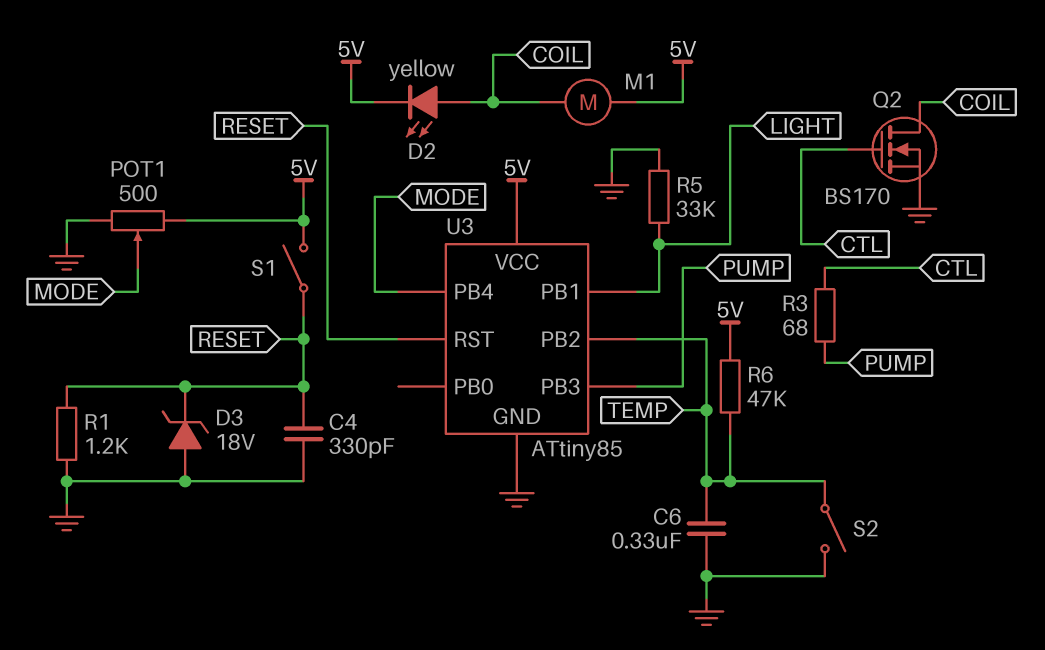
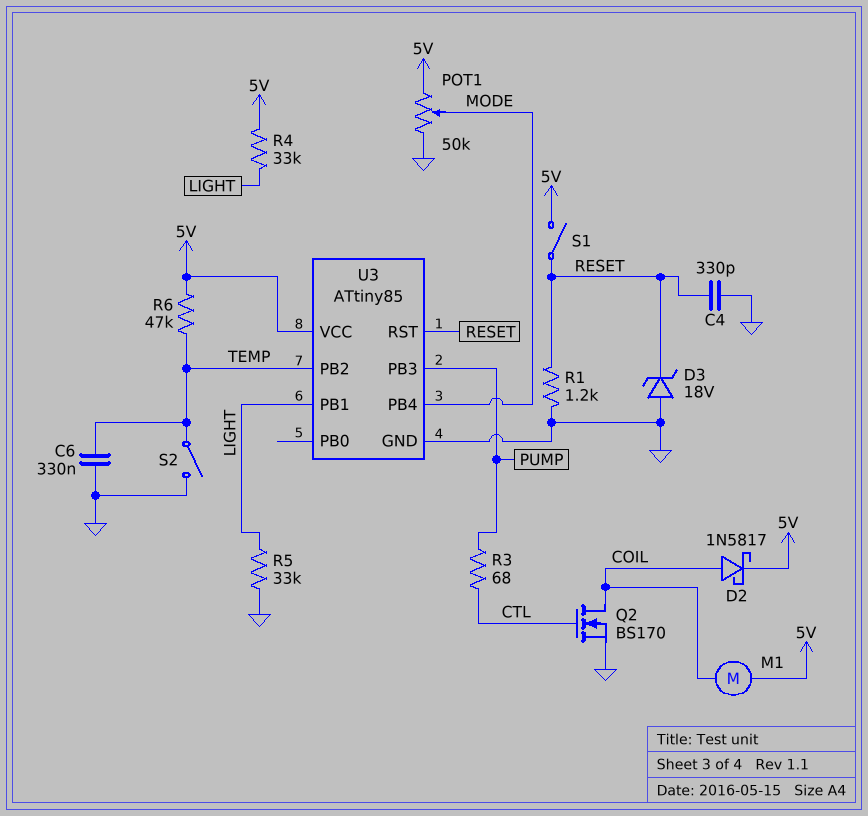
D2: LED yellow (A COIL, K 5V) -> schottky 1N5817 (A COIL, K 5V)
POT1: 500 (5V, GND, wiper MODE) -> 50k (5V, GND, wiper MODE)
R4: none -> 33k (5V, LIGHT)

